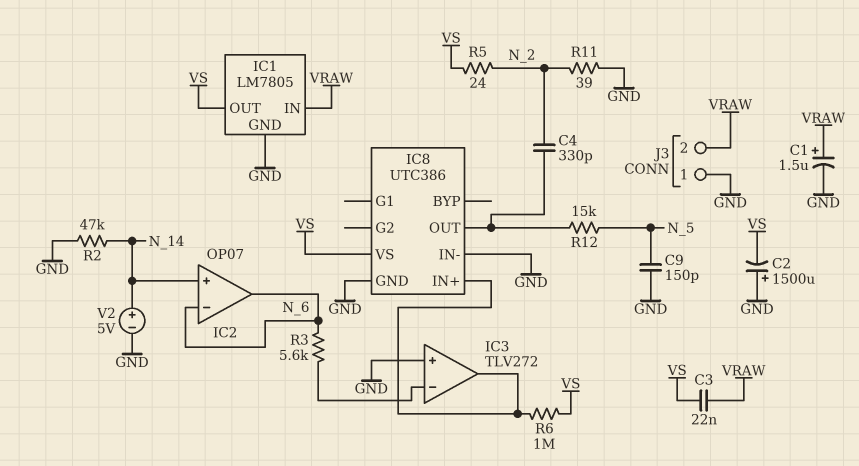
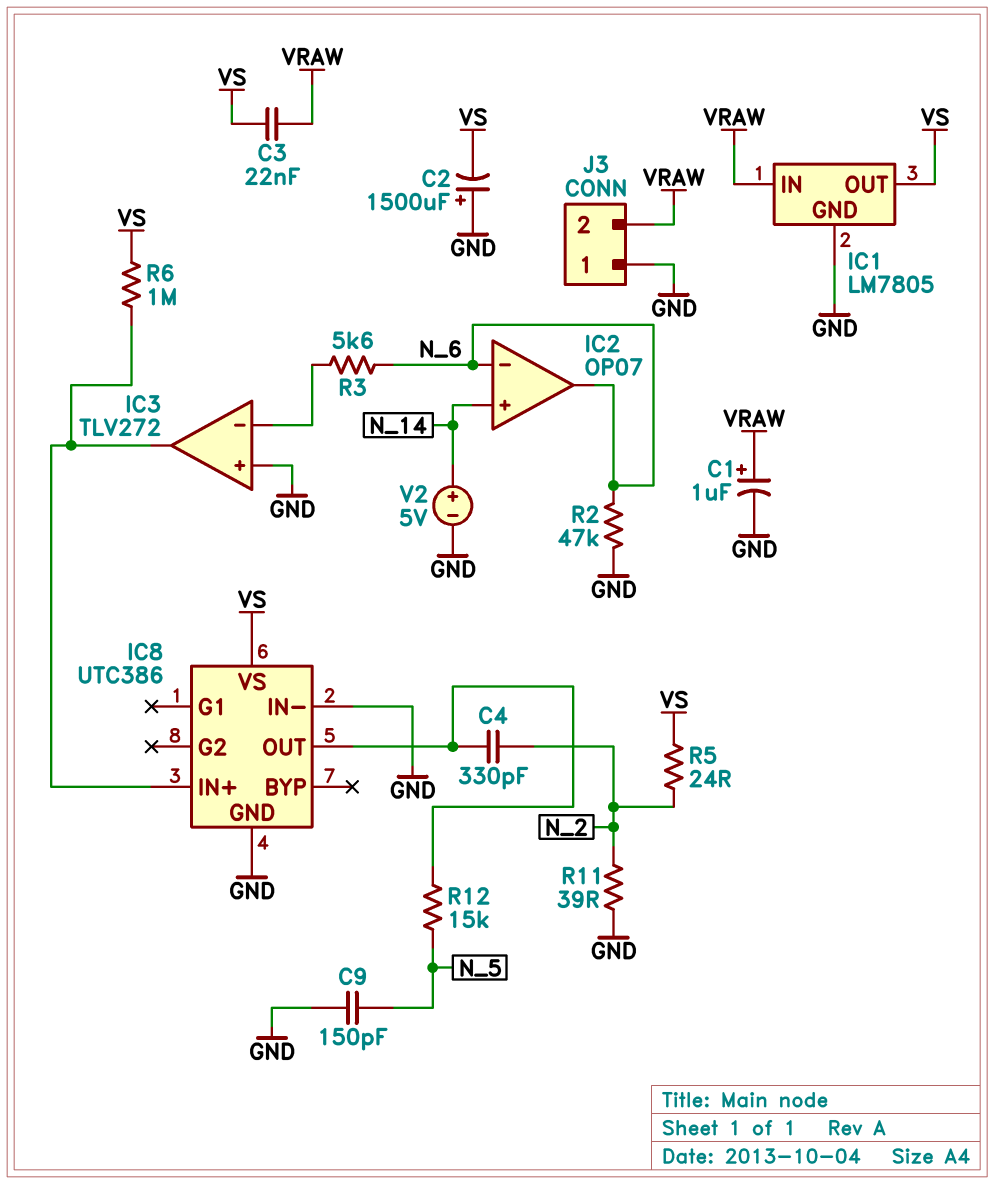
C1: 1.5uF (plus VRAW, minus GND) -> 1uF (plus VRAW, minus GND)
R2: 47k (GND, N_14) -> 47k (GND, N_6)

